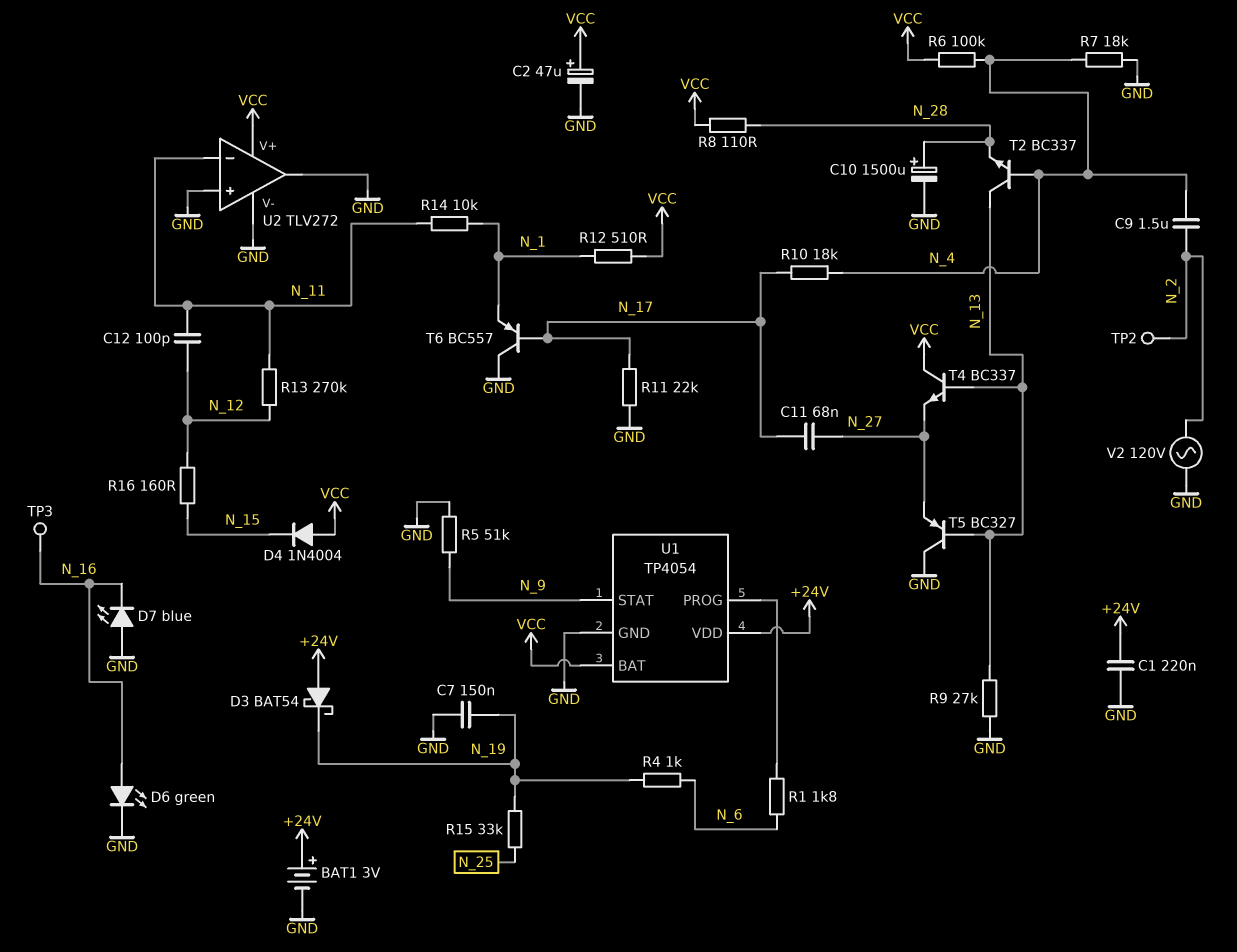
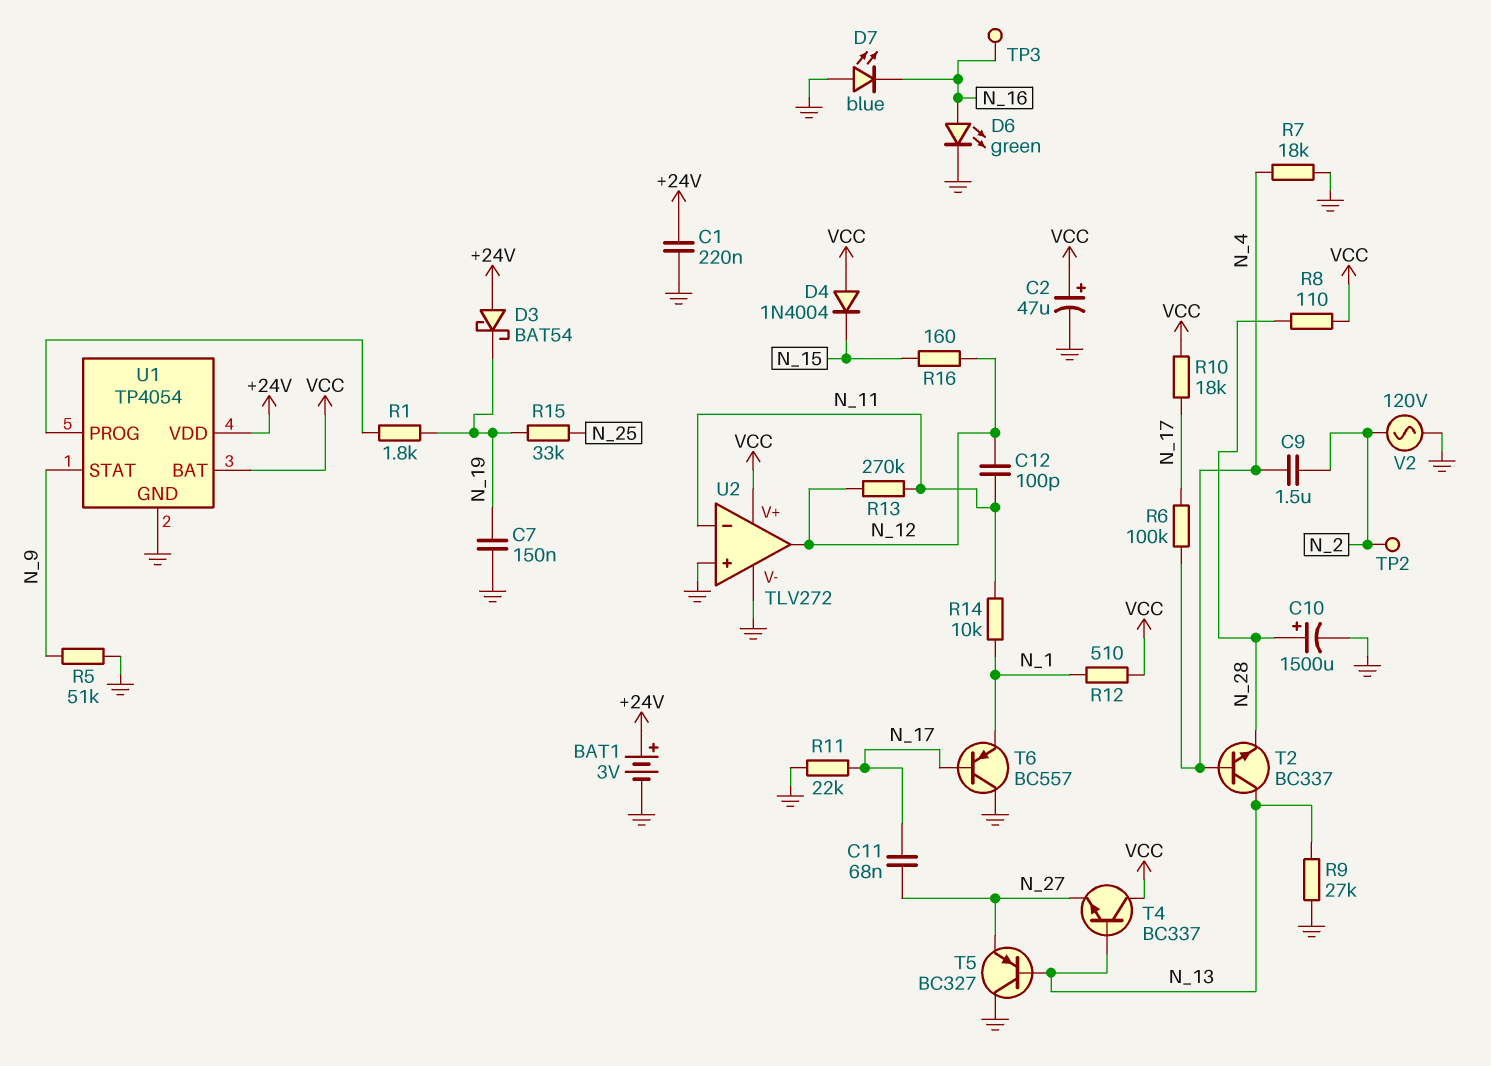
R1: 1.8k (N_6, U1/PROG) -> 1.8k (N_19, U1/PROG)
R4: 1k (N_6, N_19) -> none
R6: 100k (N_4, VCC) -> 100k (N_4, N_17)
R10: 18k (N_4, N_17) -> 18k (N_17, VCC)
U2 pin out: GND -> N_12

